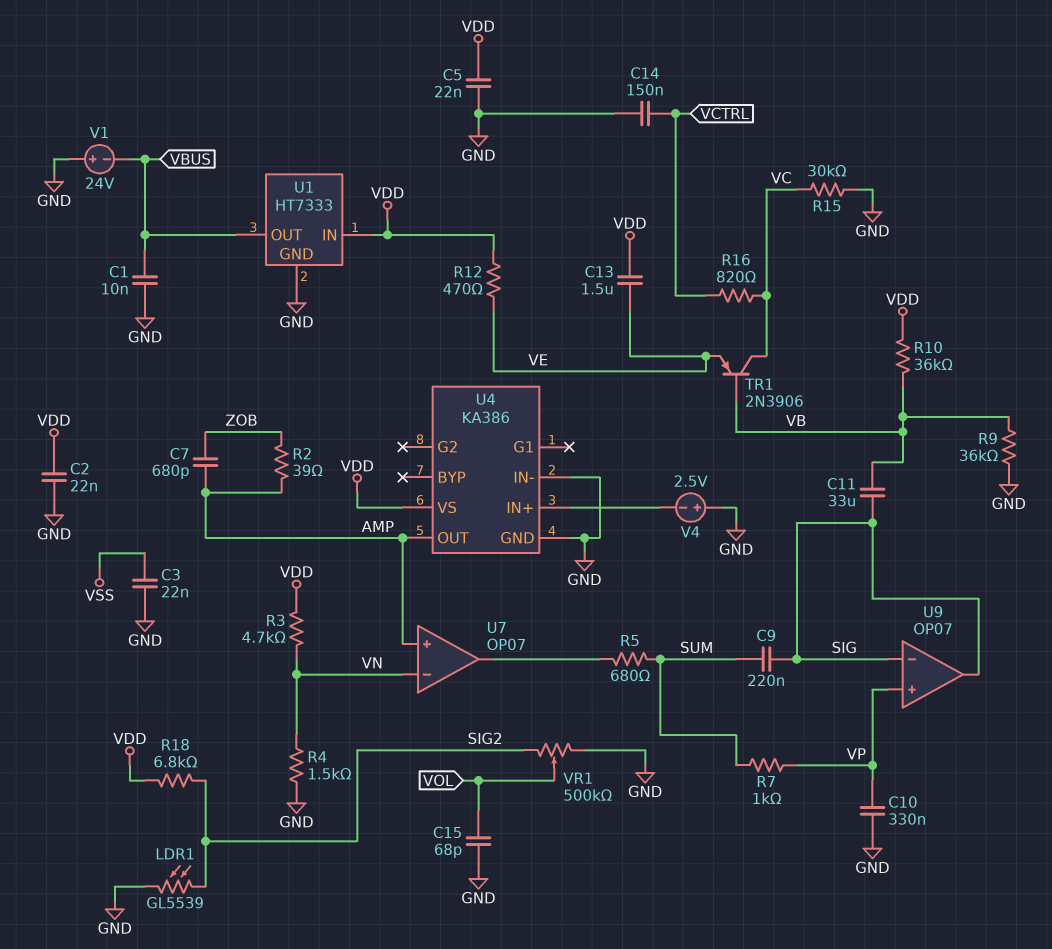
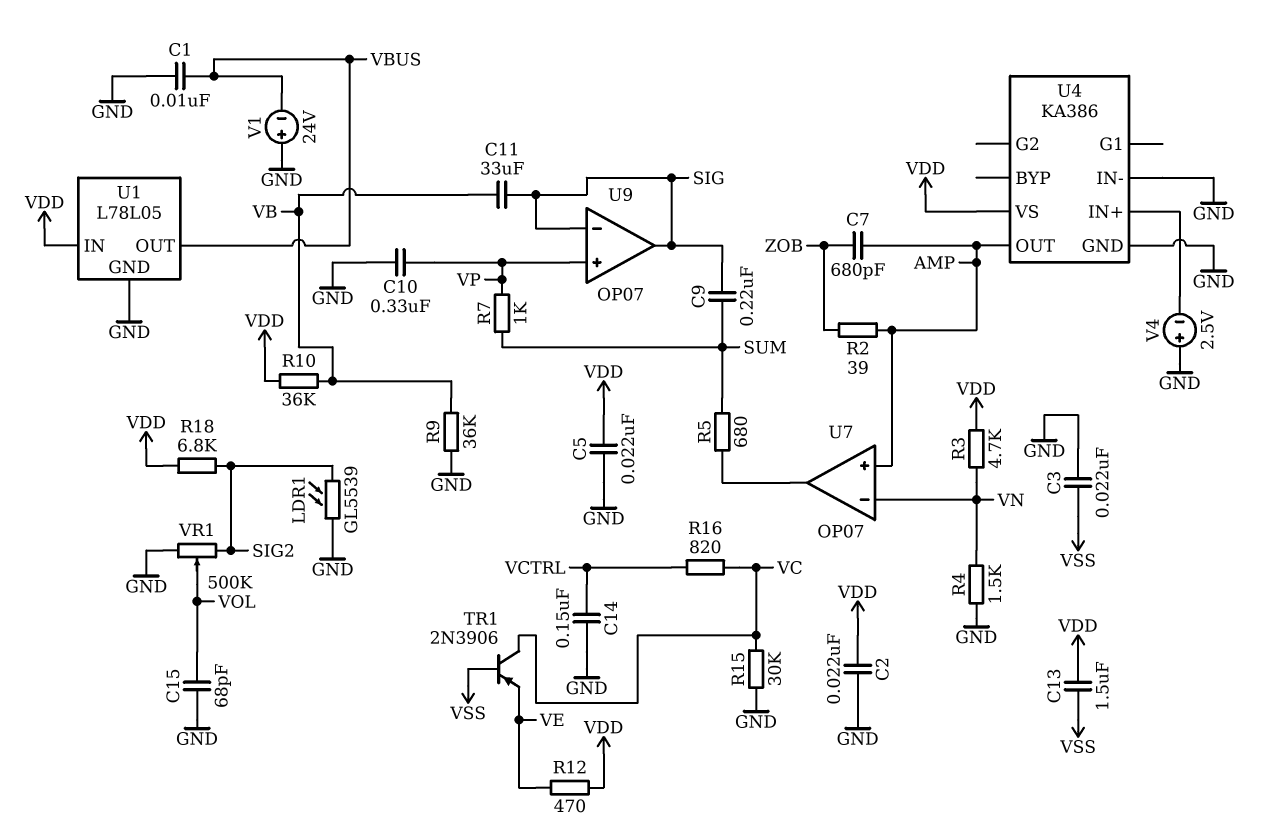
C13: 1.5uF (VDD, VE) -> 1.5uF (VDD, VSS)
TR1: PNP 2N3906 (B VB, C VC, E VE) -> PNP 2N3906 (B VSS, C VC, E VE)
U1: HT7333 -> L78L05

